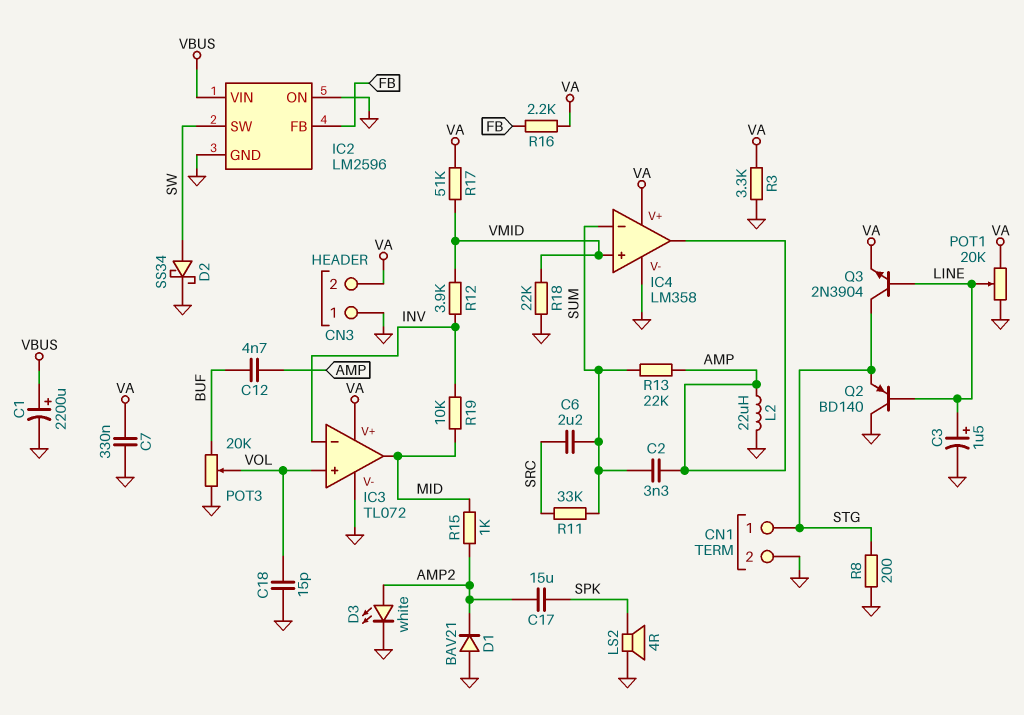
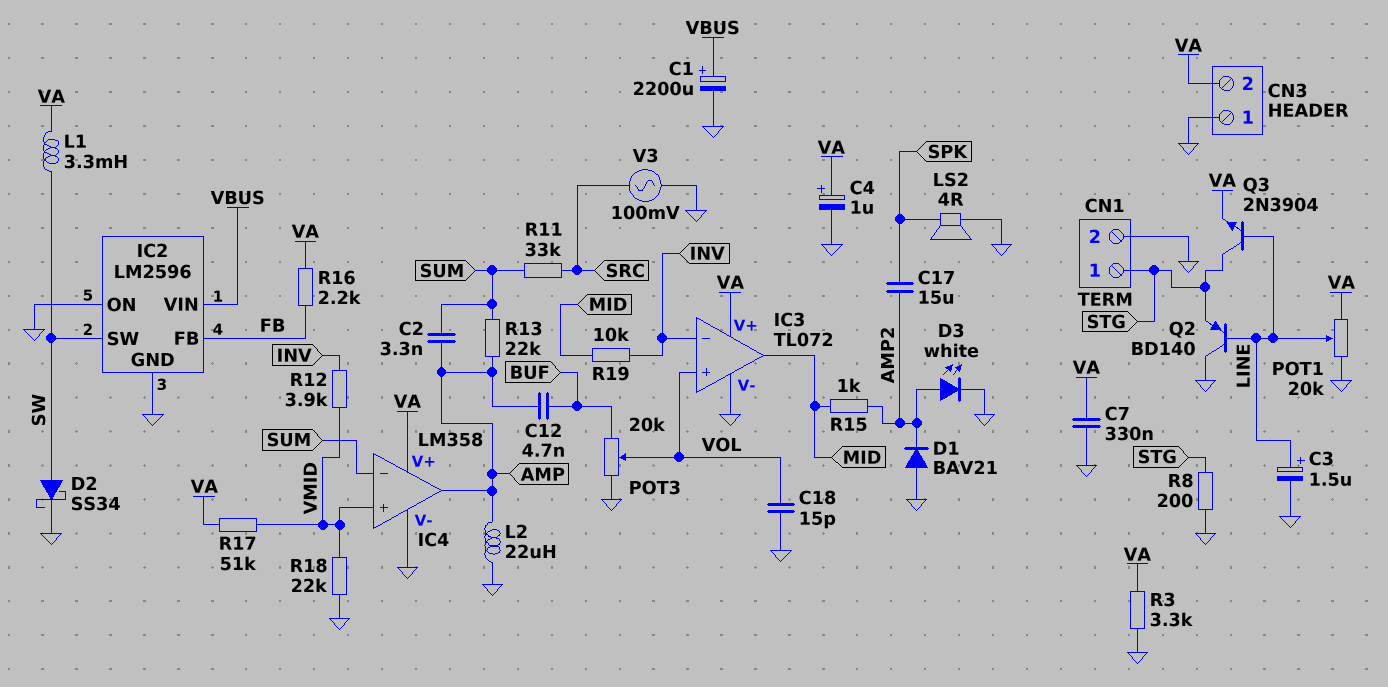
C4: none -> 1uF (plus VA, minus GND)
C6: 2.2uF (SRC, SUM) -> none
L1: none -> 3.3mH (SW, VA)
V3: none -> AC 100mV (GND, SRC)

